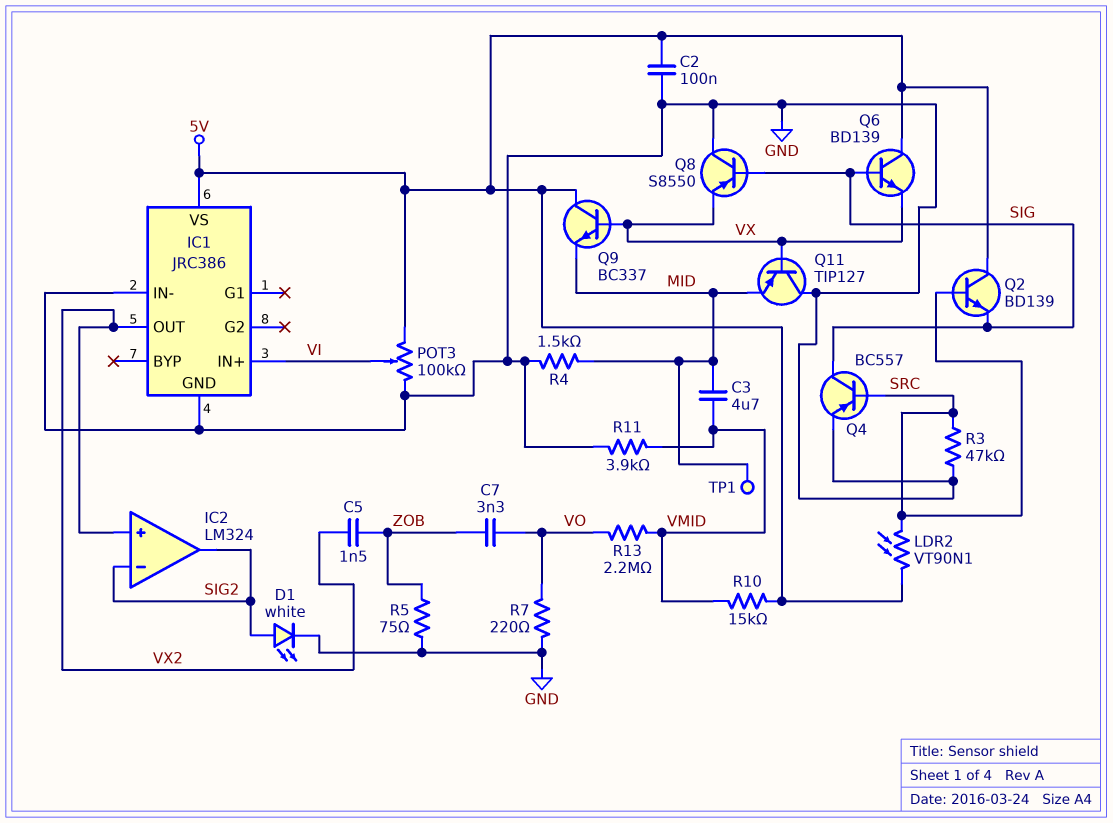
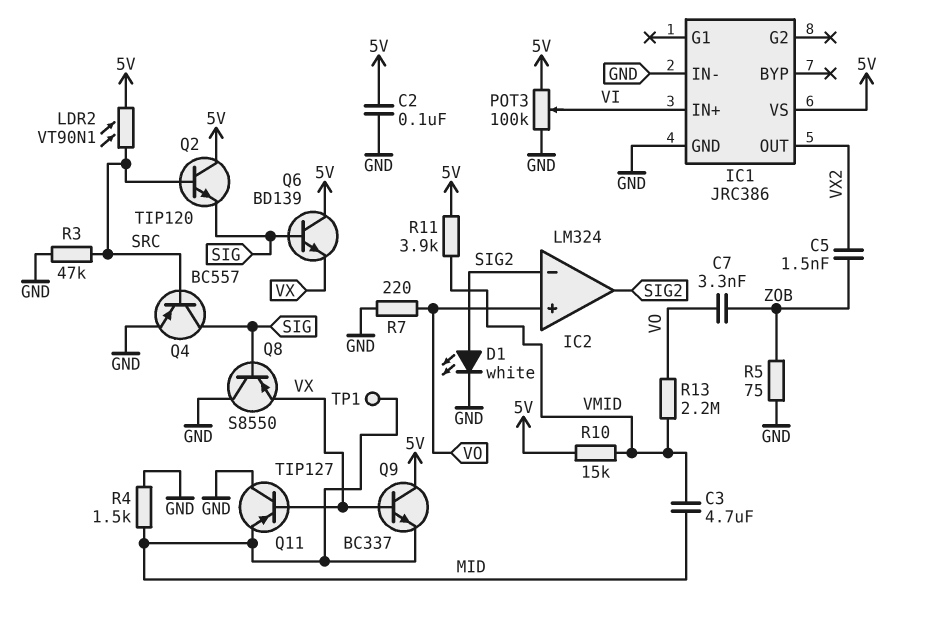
IC2 pin in+: VX2 -> VO
Q2: NPN BD139 (B SRC, C 5V, E SIG) -> NPN TIP120 (B SRC, C 5V, E SIG)
R11: 3.9k (GND, VMID) -> 3.9k (5V, VMID)

